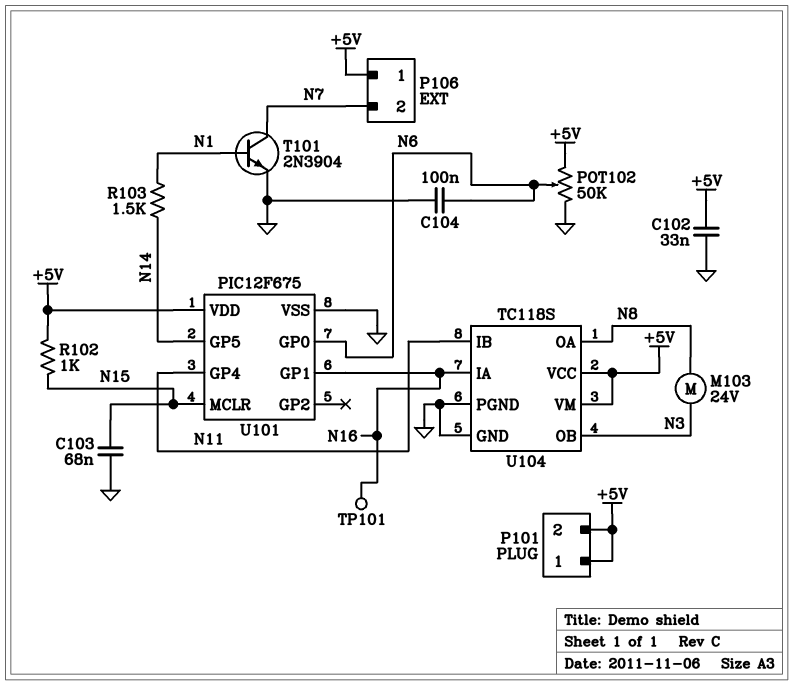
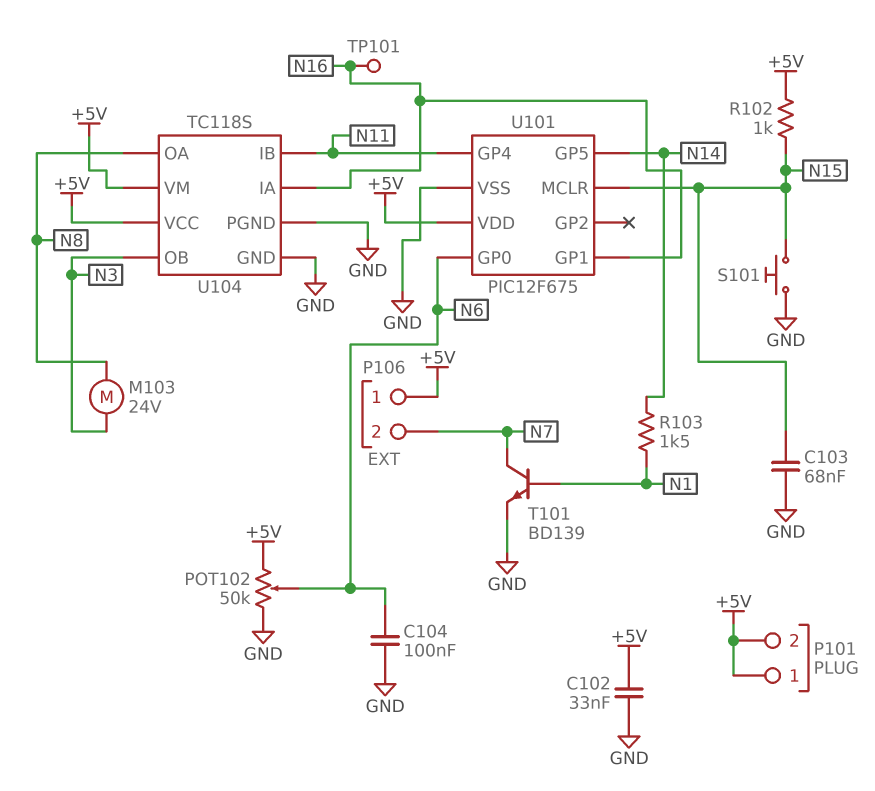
S101: none -> button (GND, N15)
T101: NPN 2N3904 (B N1, C N7, E GND) -> NPN BD139 (B N1, C N7, E GND)

